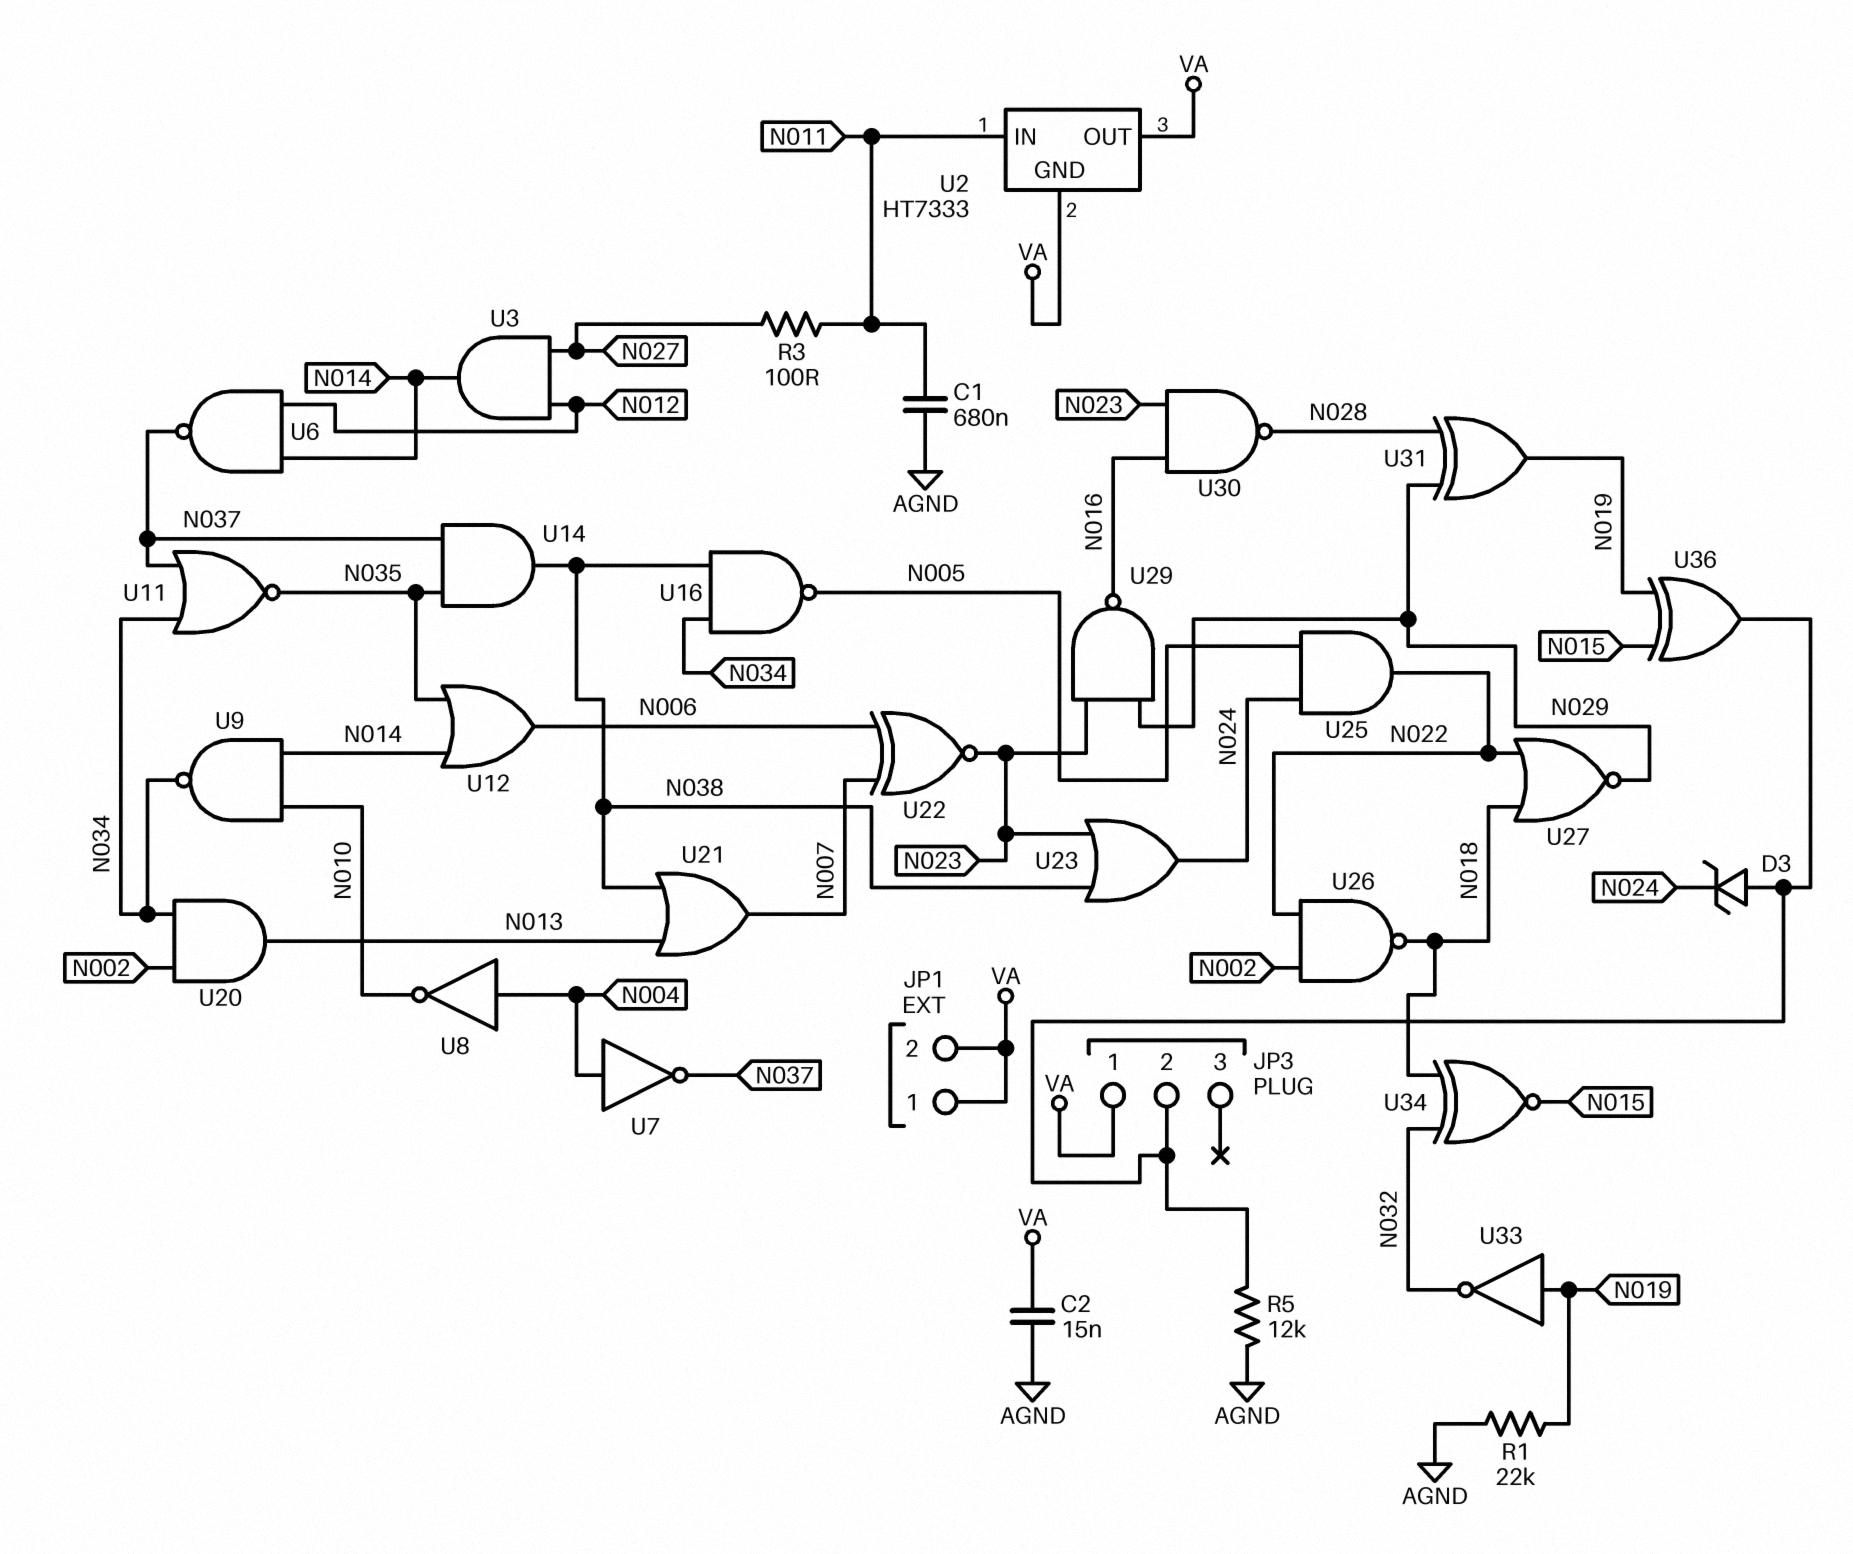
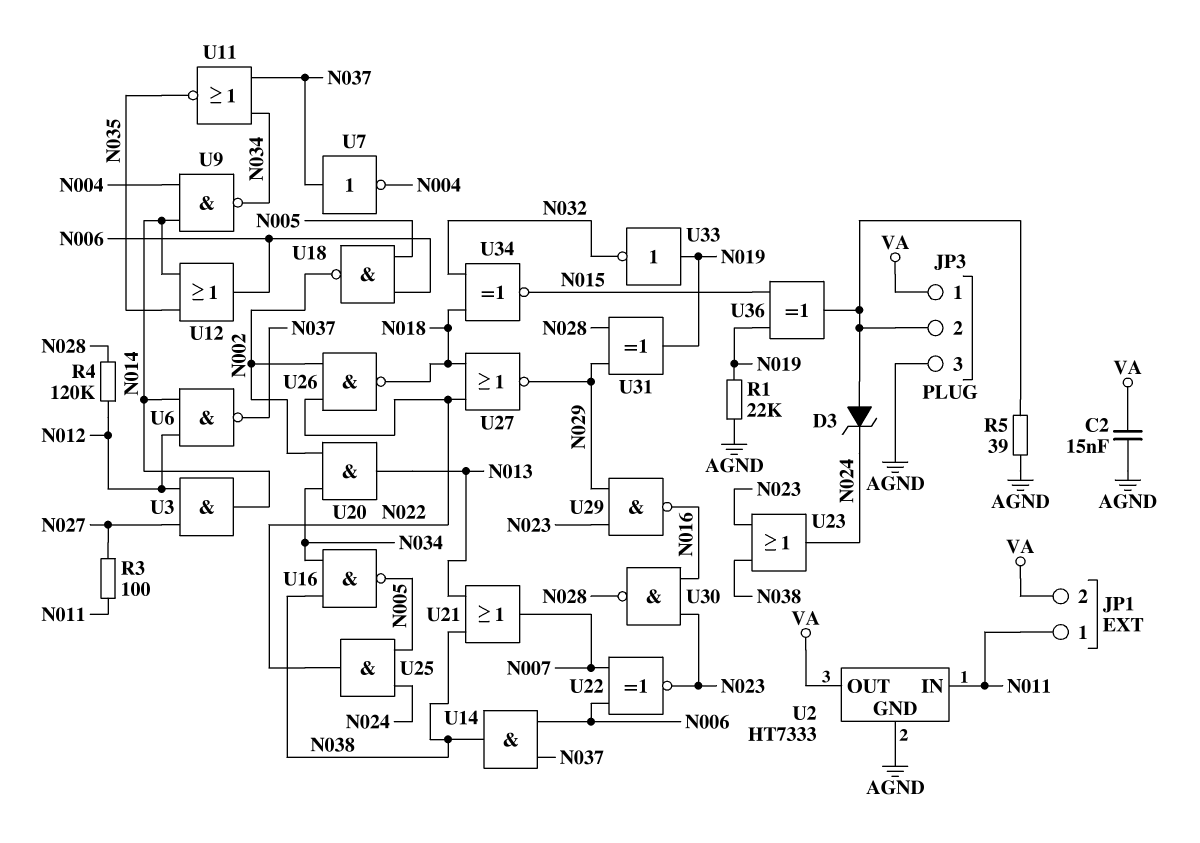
C1: 680nF (AGND, N011) -> none
JP1 pin 1: VA -> N011
JP3 pin 3: none -> AGND
R4: none -> 120k (N012, N028)
R5: 12k (AGND, JP3/2) -> 39 (AGND, JP3/2)
U2 pin GND: VA -> AGND
U7: NOT (in N004, out N037) -> NOT (in N037, out N004)
U8: NOT (in N004, out N010) -> none
U9: NAND (in N010, in N014, out N034) -> NAND (in N004, in N014, out N034)
U14: AND (in N035, in N037, out N038) -> AND (in N006, in N037, out N038)
U18: none -> NAND (in N005, in N006, out N002)

